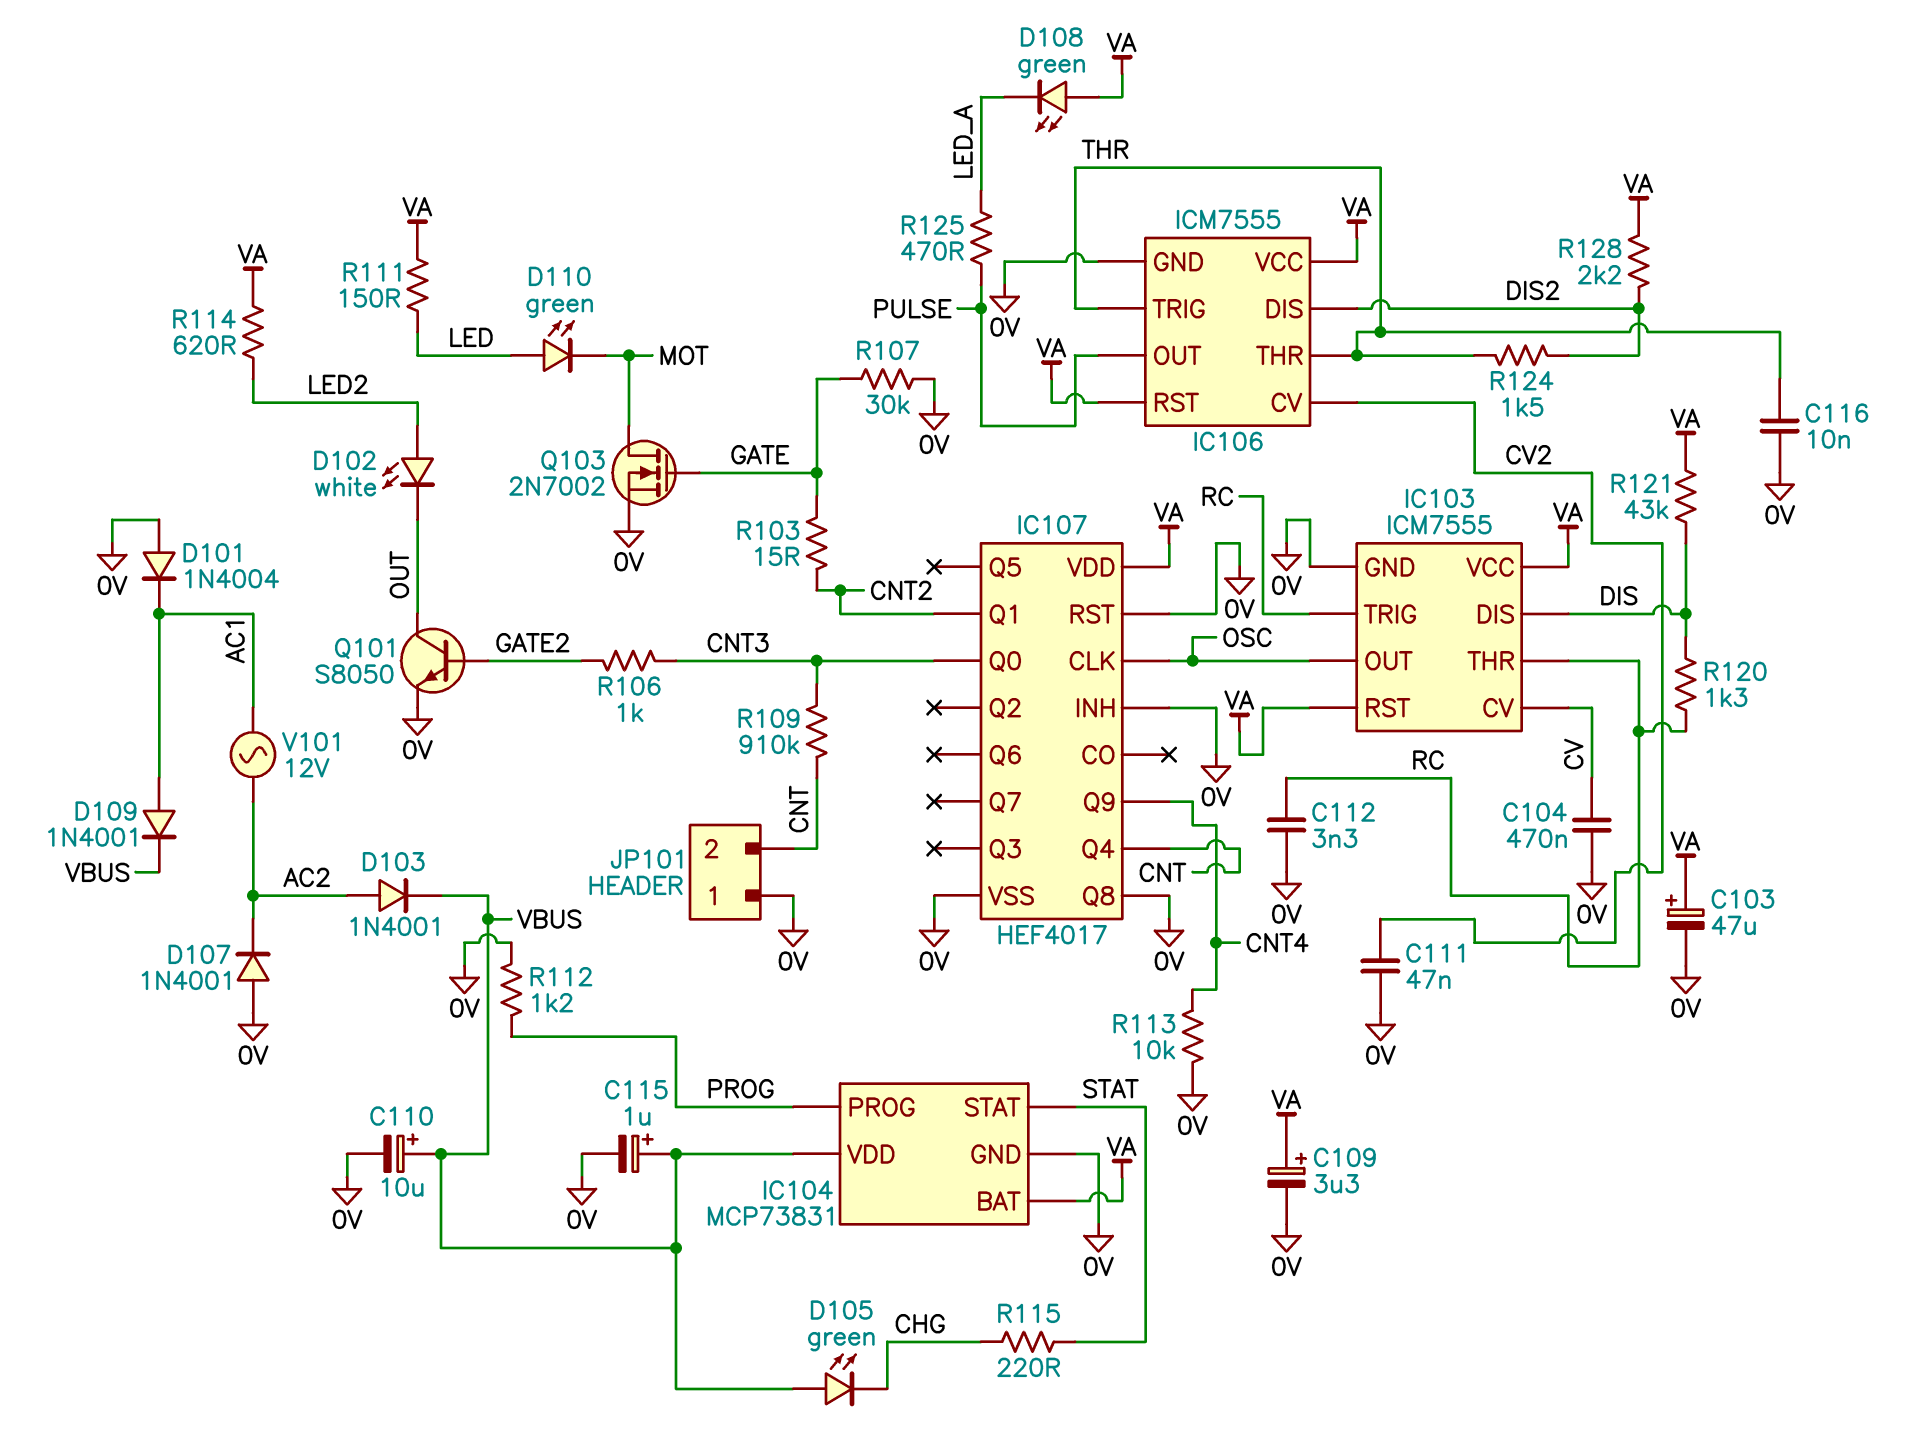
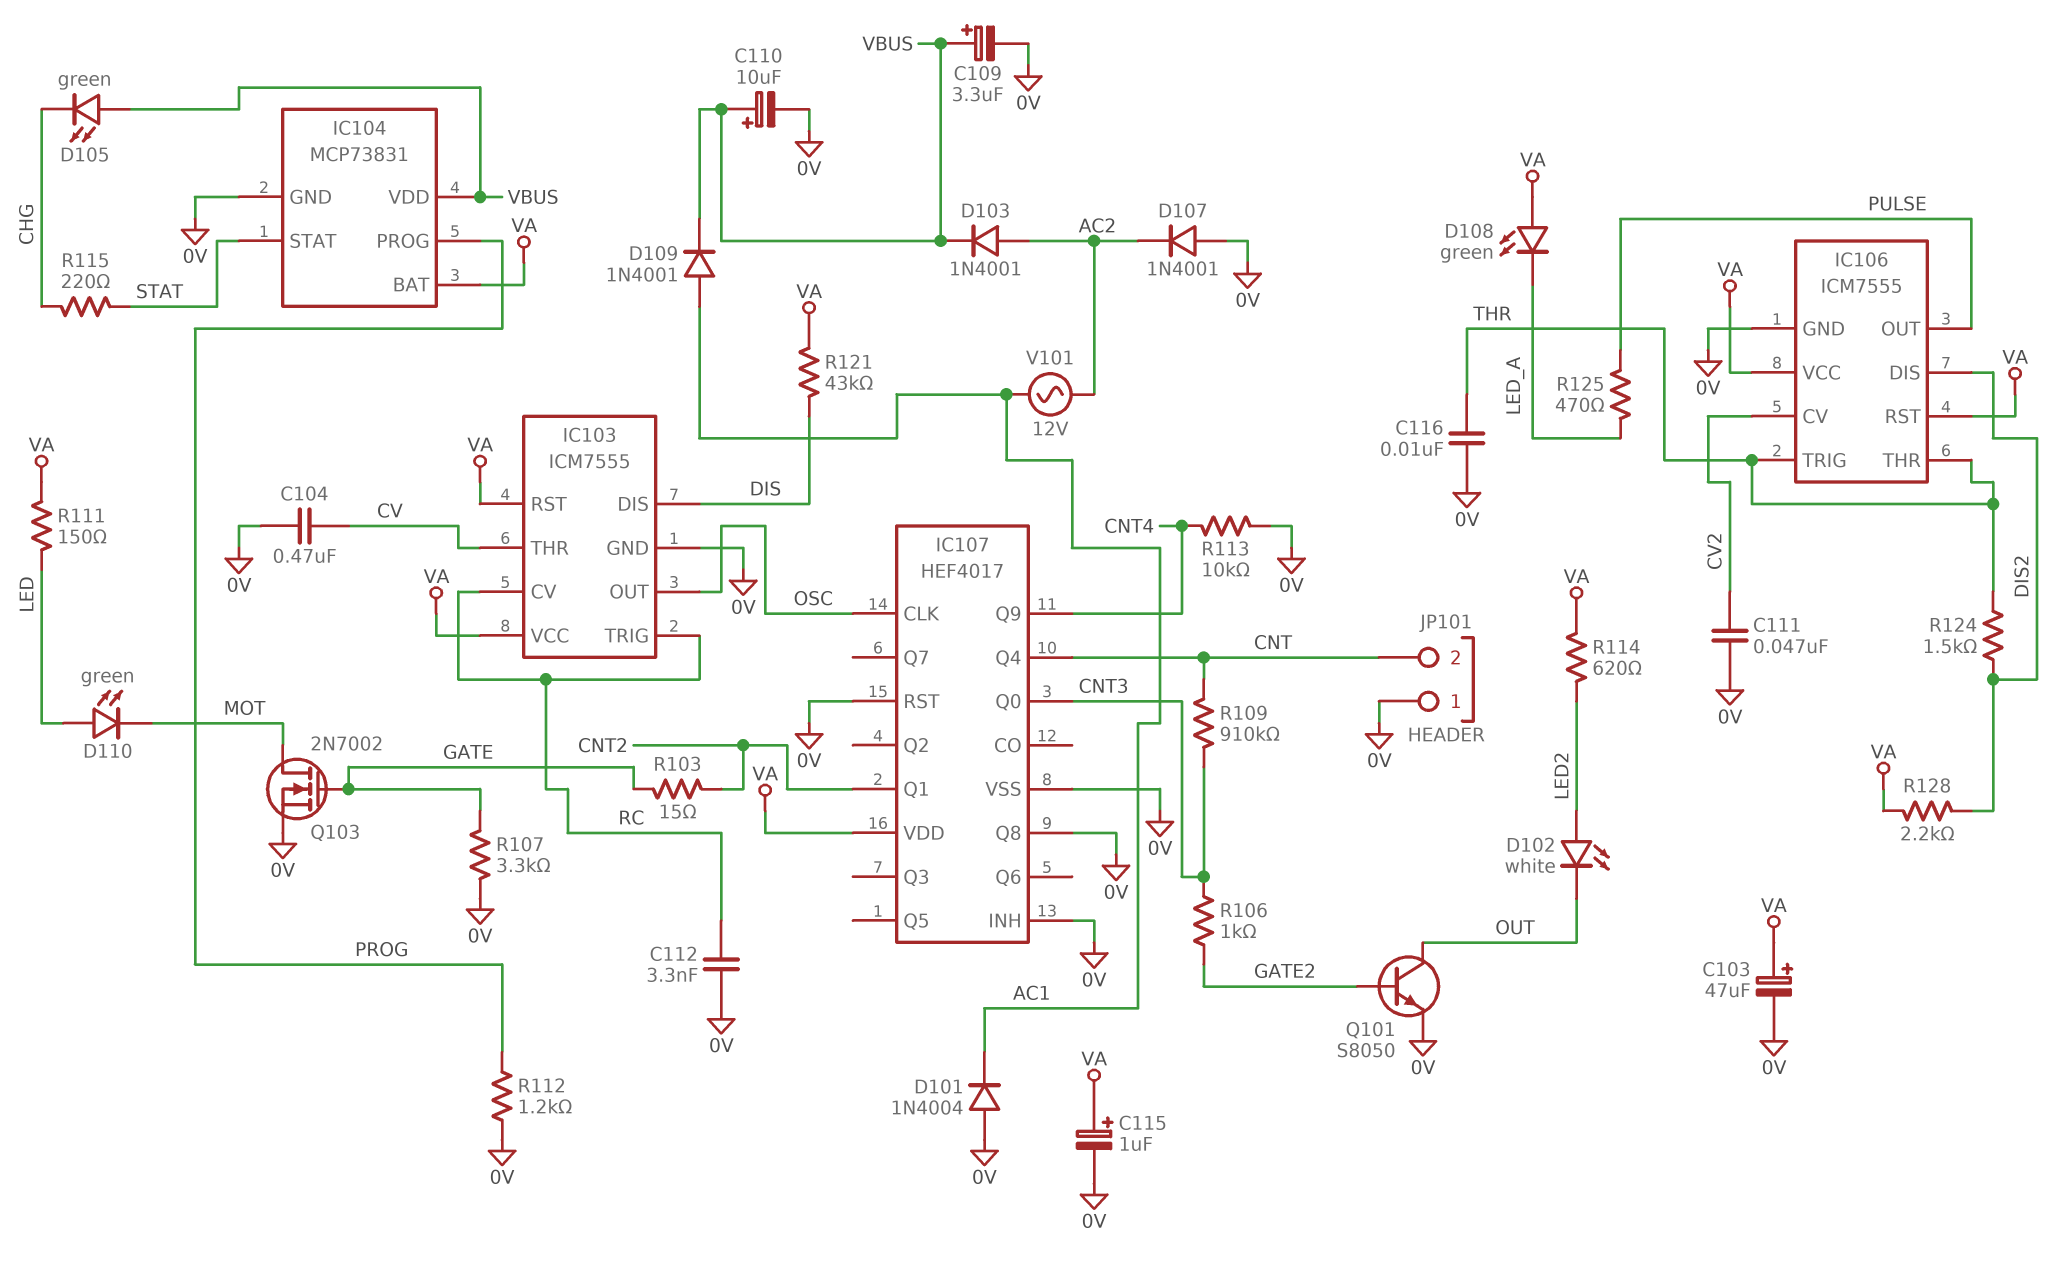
C109: 3.3uF (plus VA, minus 0V) -> 3.3uF (plus VBUS, minus 0V)
C115: 1uF (plus VBUS, minus 0V) -> 1uF (plus VA, minus 0V)
IC103 pin CV: CV -> RC
IC103 pin THR: RC -> CV
R107: 30k (0V, GATE) -> 3.3k (0V, GATE)
R120: 1.3k (DIS, RC) -> none

